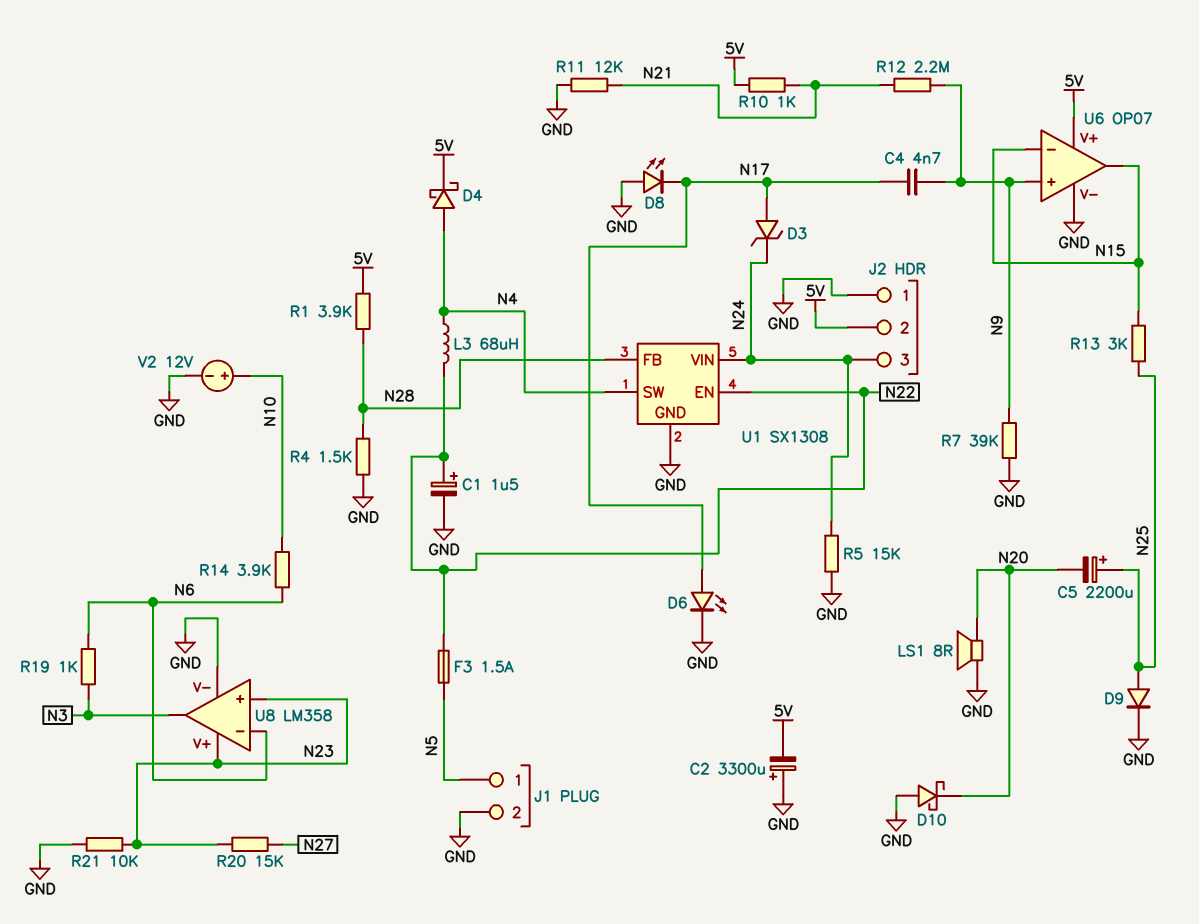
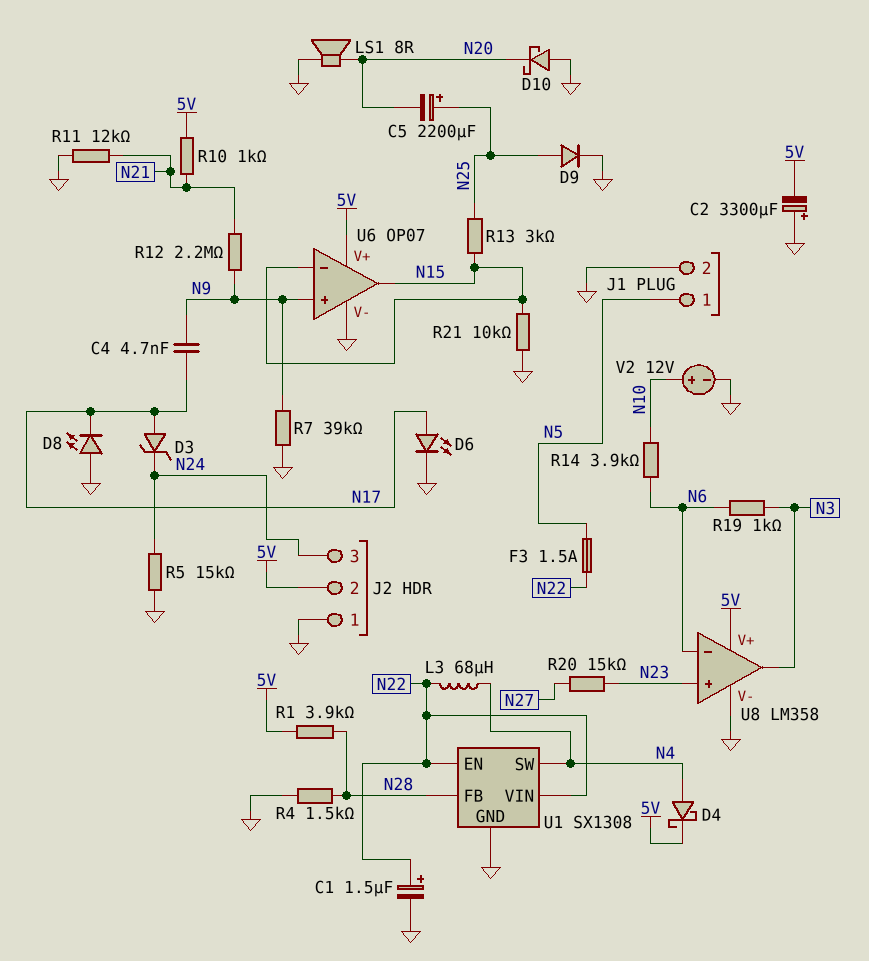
R21: 10k (GND, N23) -> 10k (GND, N15)
U1 pin VIN: N24 -> N22
U8 pin V+: N23 -> 5V

